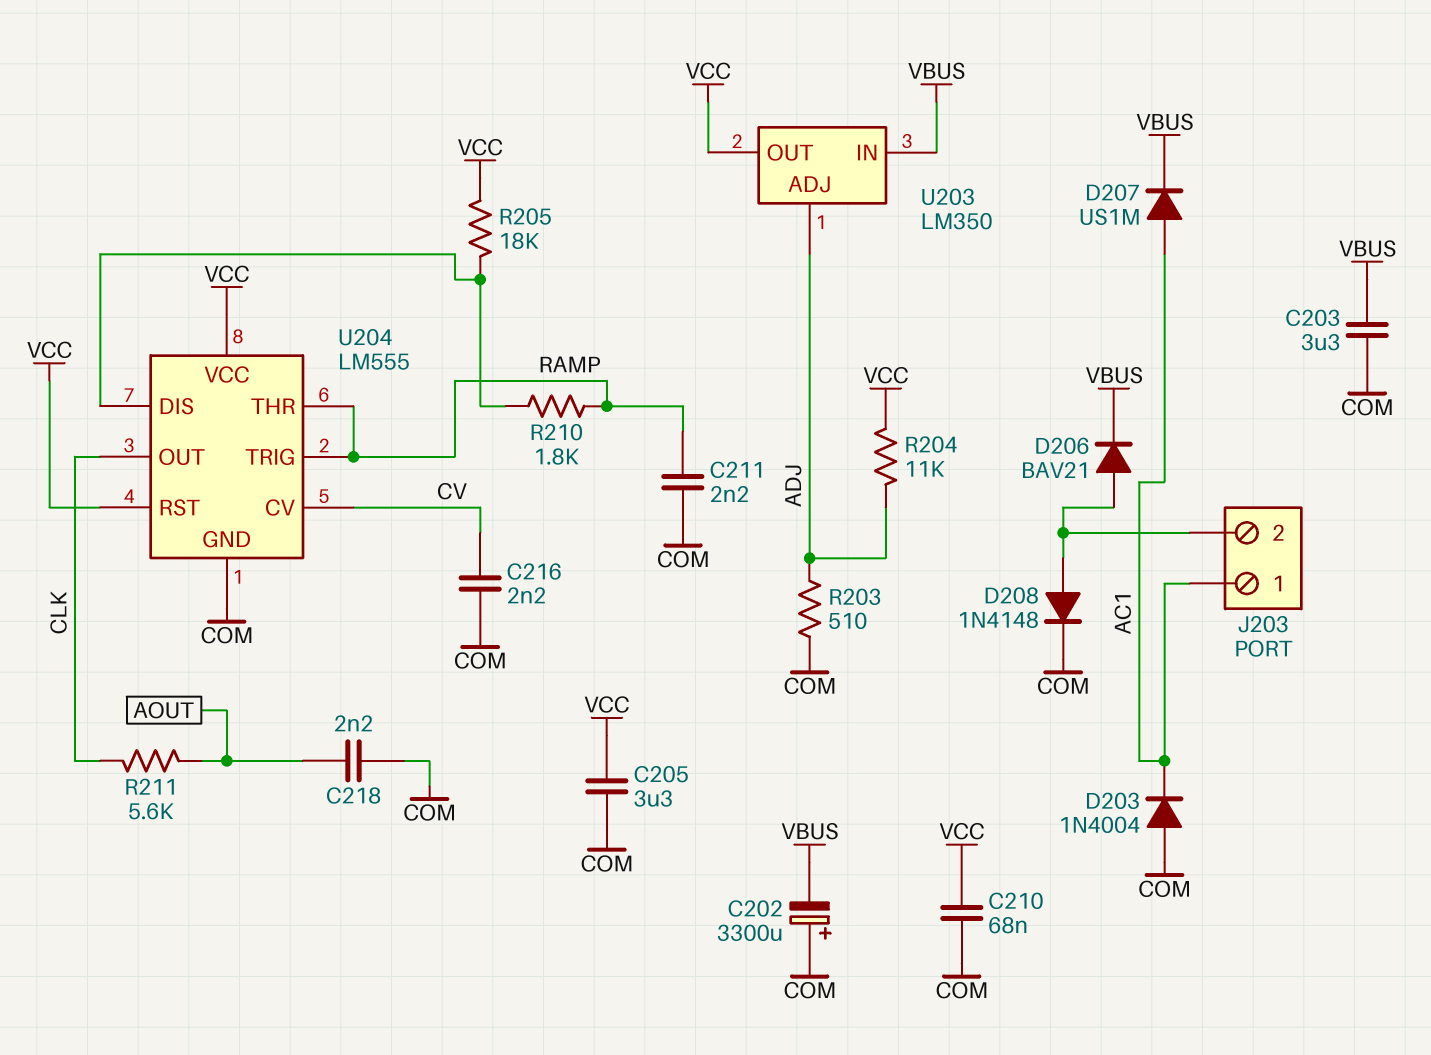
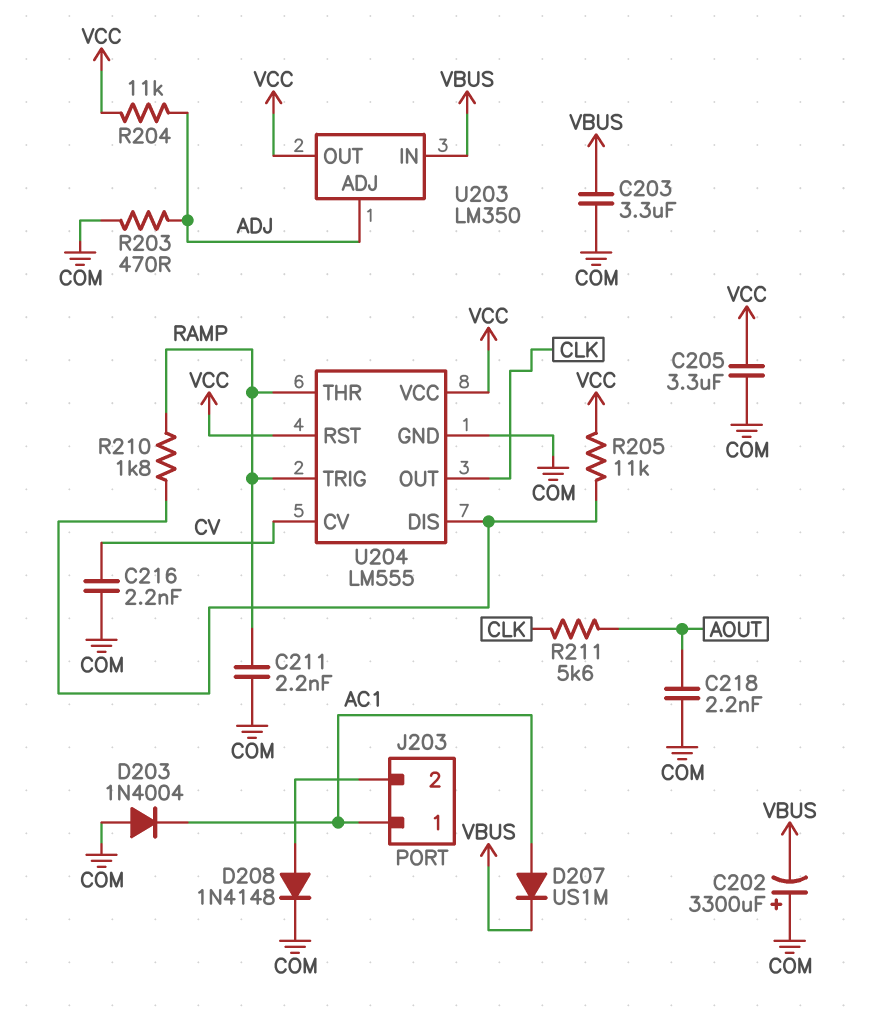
C210: 68nF (COM, VCC) -> none
D206: diode BAV21 (A J203/2, K VBUS) -> none
R203: 510 (ADJ, COM) -> 470 (ADJ, COM)
R205: 18k (U204/DIS, VCC) -> 11k (U204/DIS, VCC)

